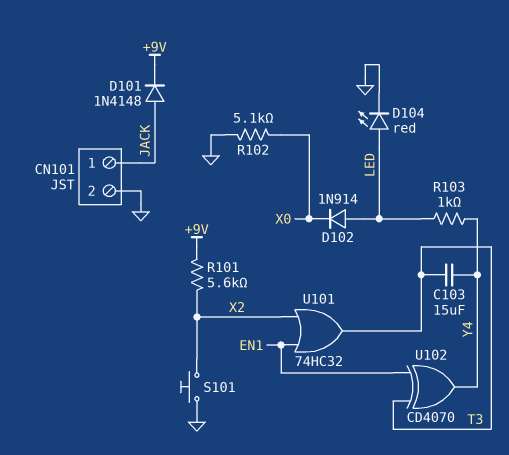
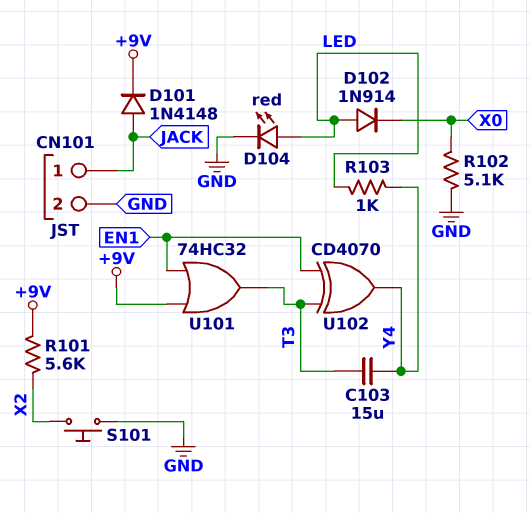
U101: OR 74HC32 (in EN1, in X2, out T3) -> OR 74HC32 (in +9V, in EN1, out T3)

